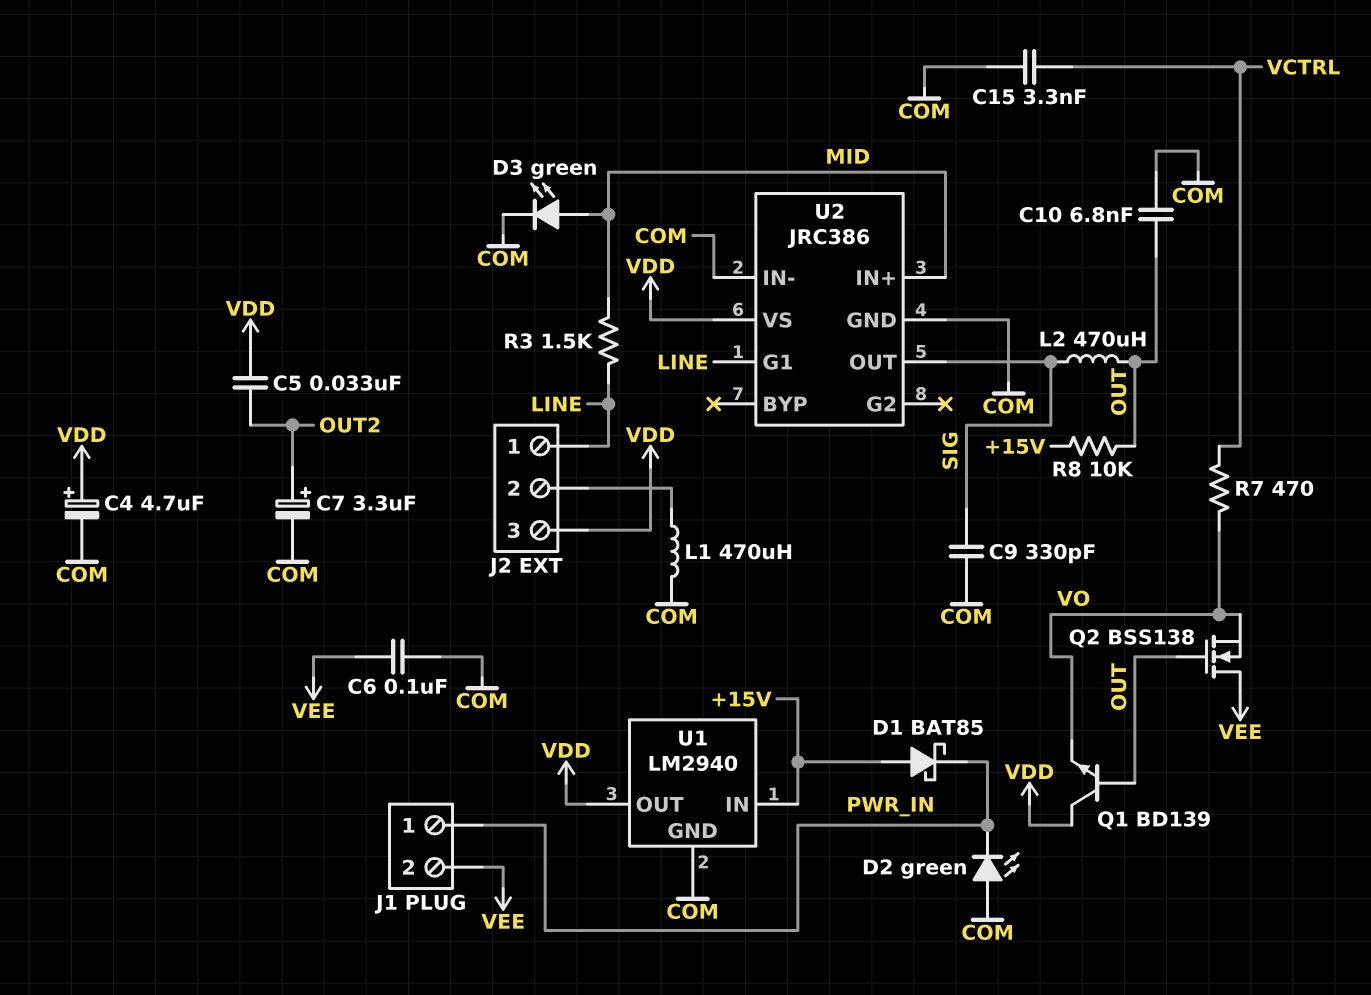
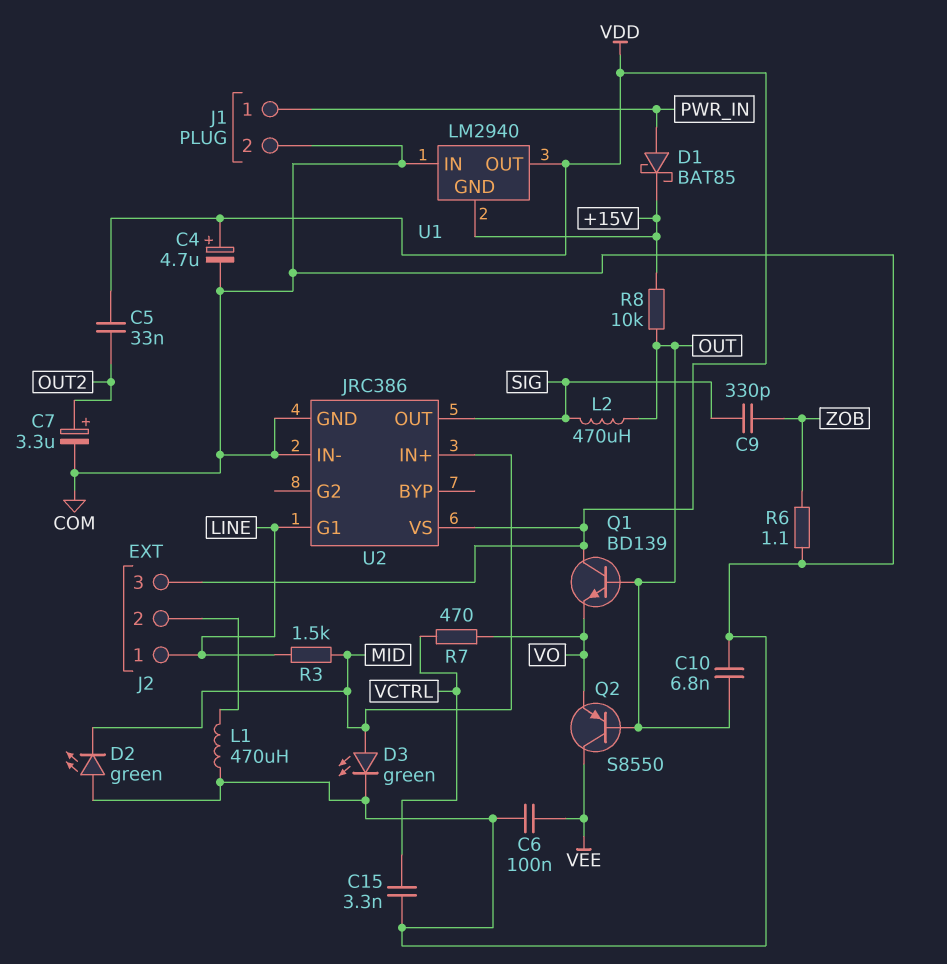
C9: 330pF (COM, SIG) -> 330pF (SIG, ZOB)
D1: schottky BAT85 (A +15V, K PWR_IN) -> schottky BAT85 (A PWR_IN, K +15V)
D2: LED green (A COM, K PWR_IN) -> LED green (A COM, K MID)
J1 pin 2: VEE -> COM
Q2: NMOS BSS138 (G OUT, D VEE, S VO) -> PNP S8550 (B OUT, C VEE, E VO)
R6: none -> 1.1 (COM, ZOB)
U1 pin GND: COM -> +15V
U1 pin IN: +15V -> COM

